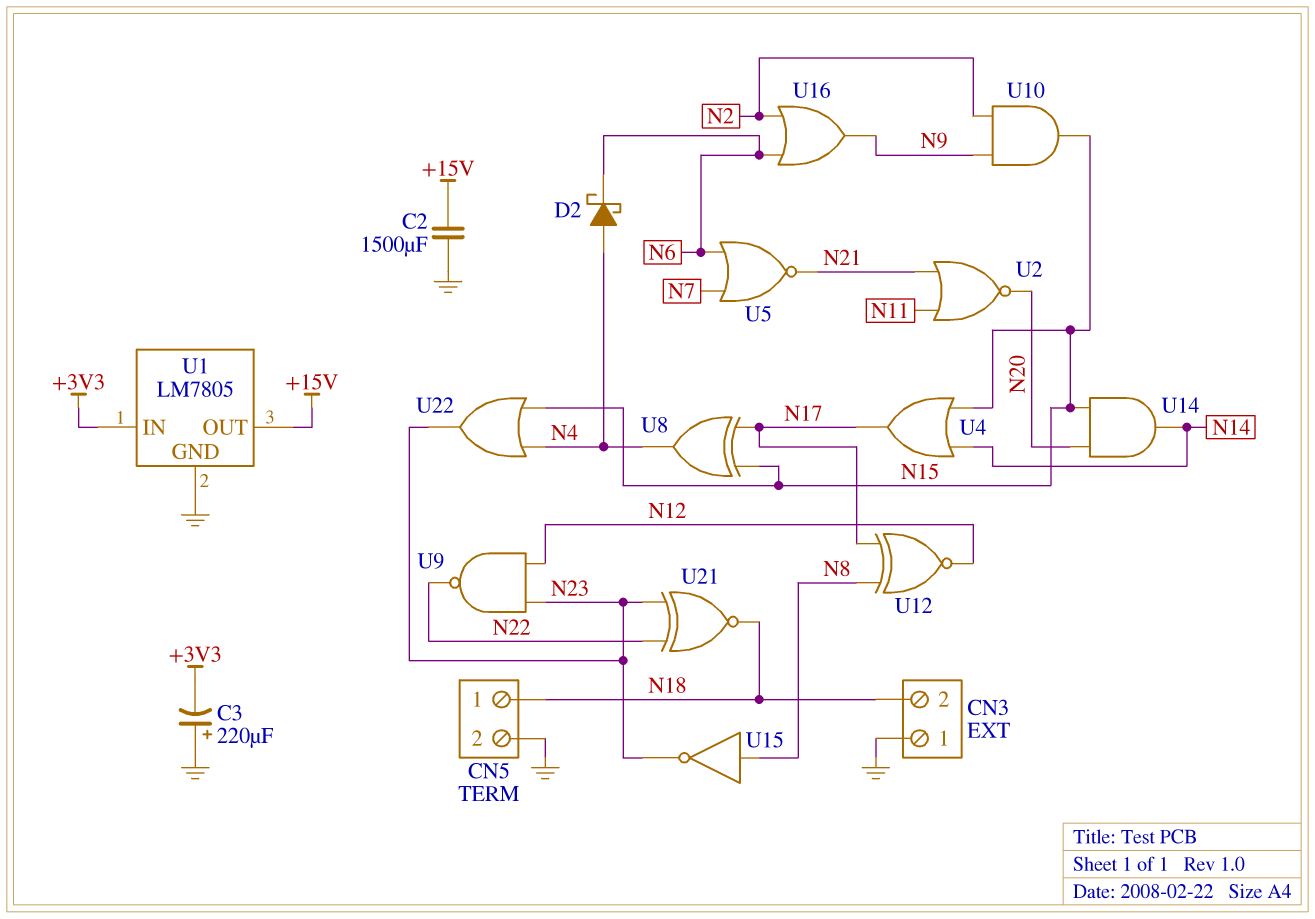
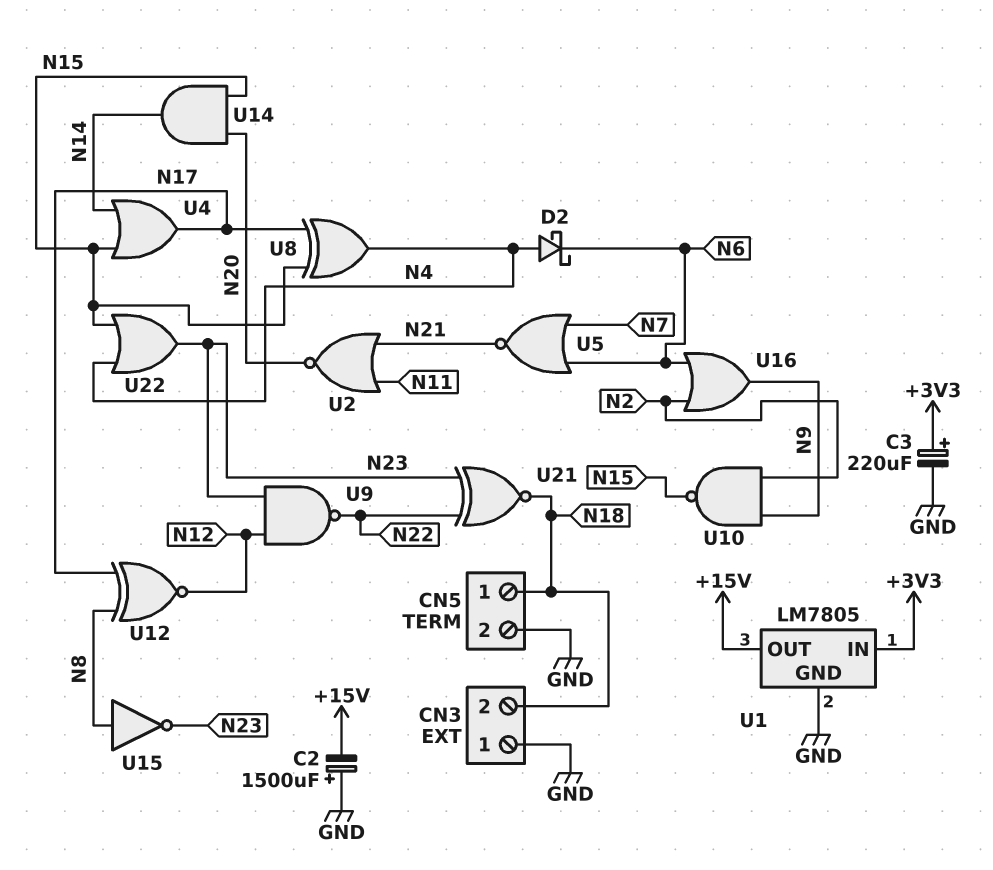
C2: 1500uF (+15V, GND) -> 1500uF (plus GND, minus +15V)
C3: 220uF (plus GND, minus +3V3) -> 220uF (plus +3V3, minus GND)
U10: AND (in N2, in N9, out N15) -> NAND (in N2, in N9, out N15)

